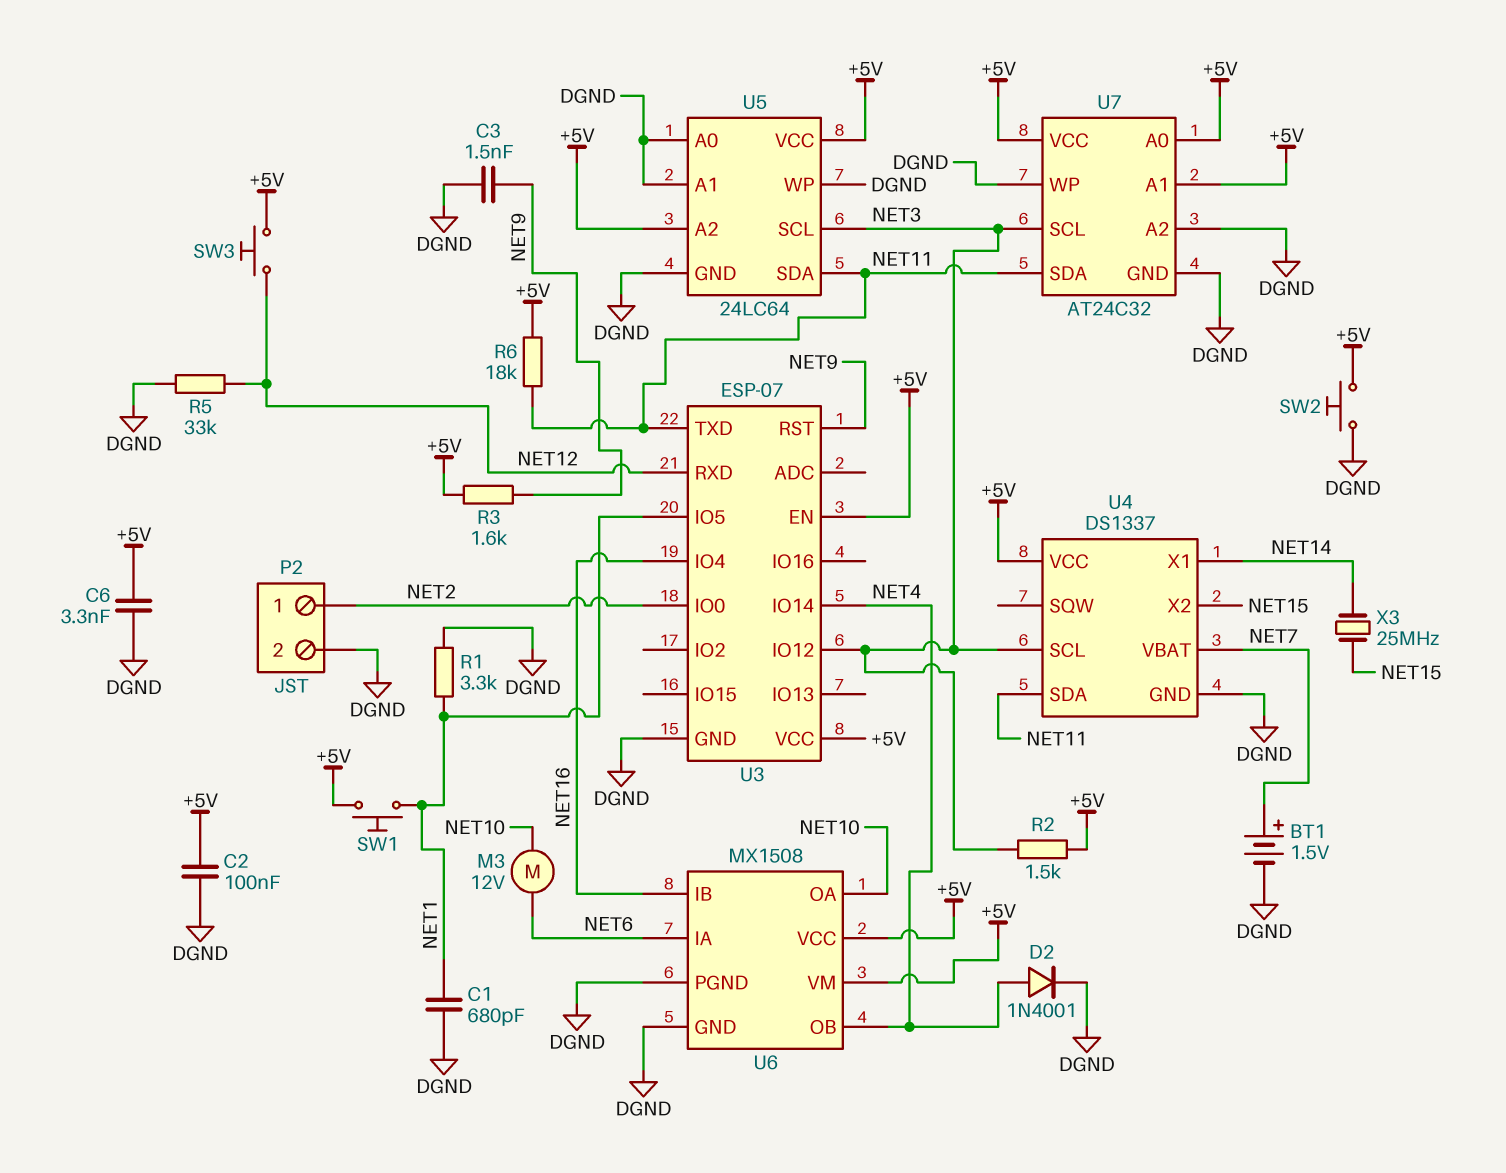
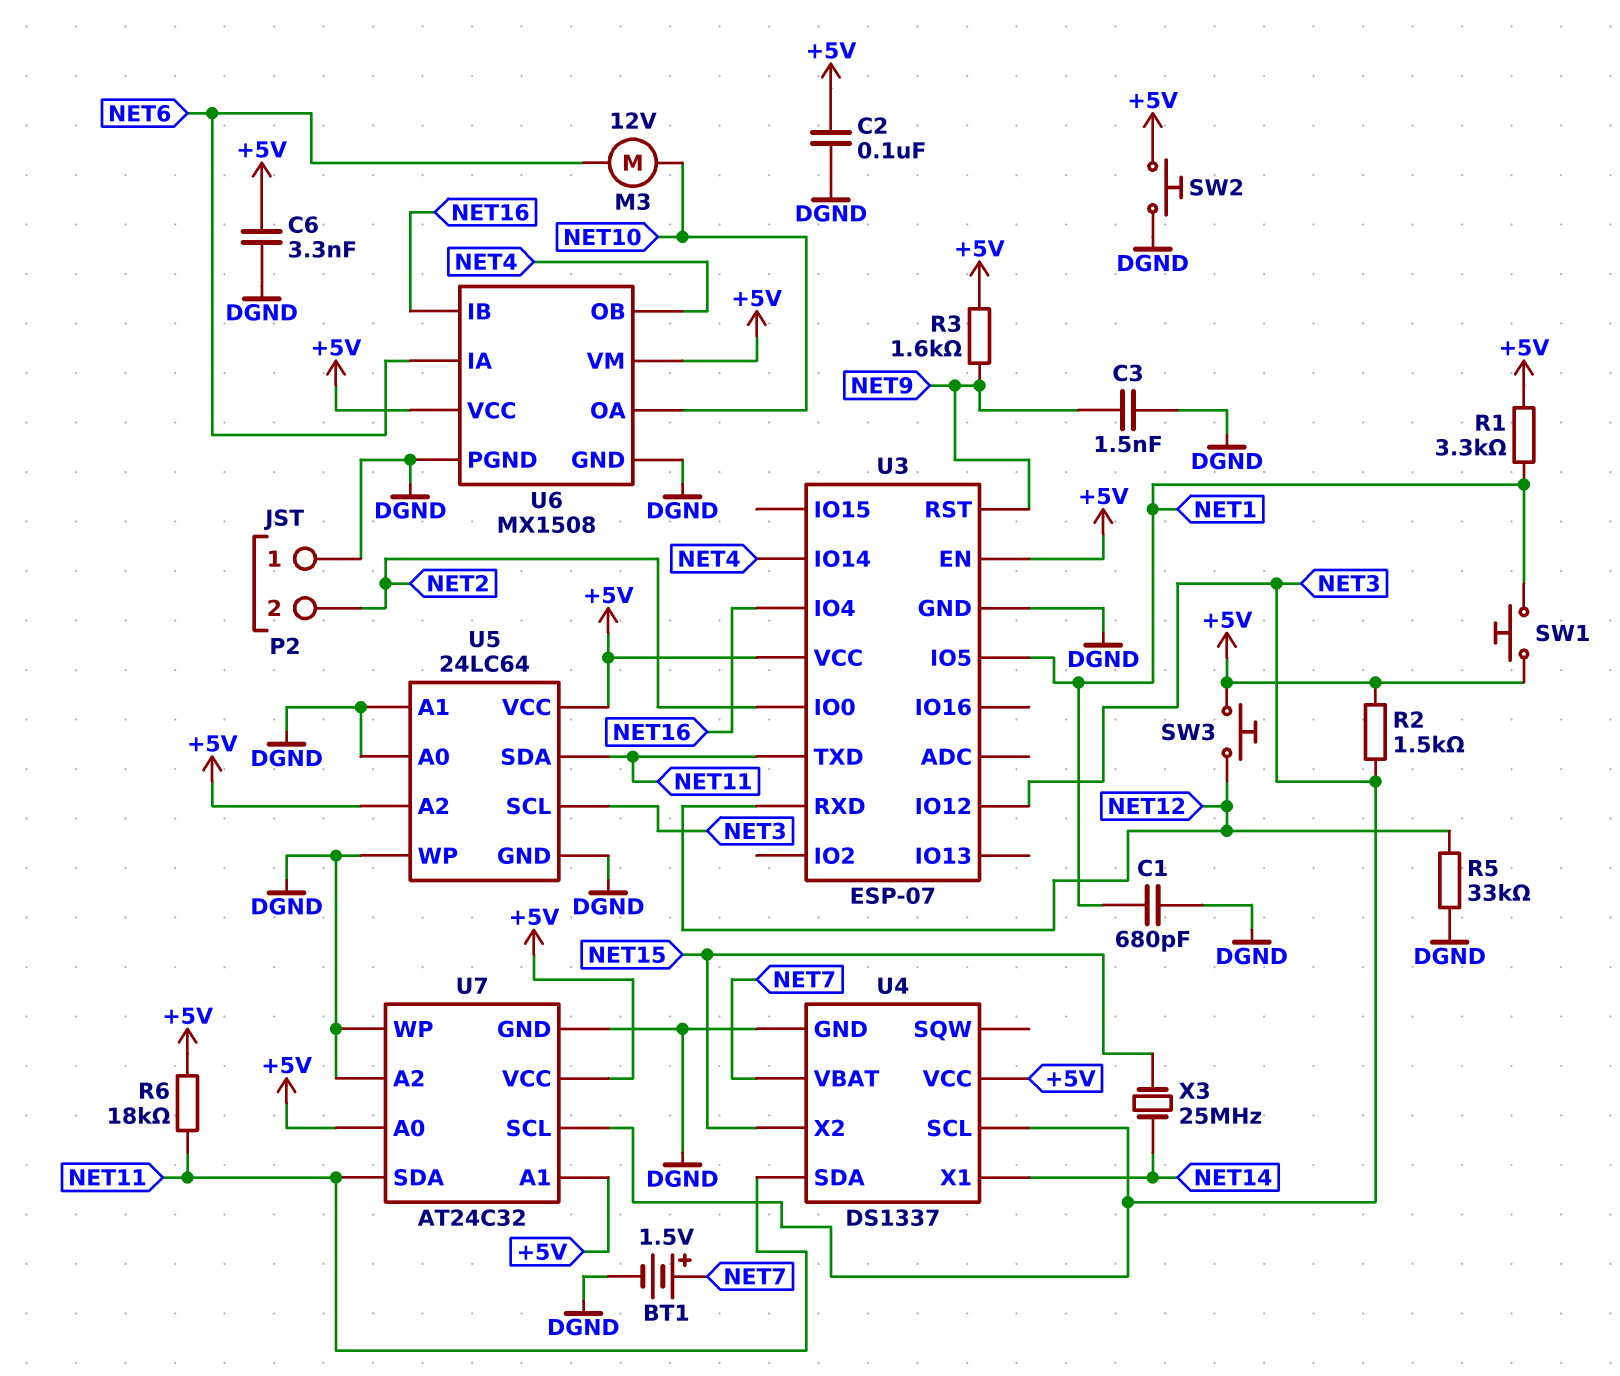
D2: diode 1N4001 (A NET4, K DGND) -> none
P2 pin 1: NET2 -> DGND
P2 pin 2: DGND -> NET2
R1: 3.3k (DGND, NET1) -> 3.3k (+5V, NET1)

